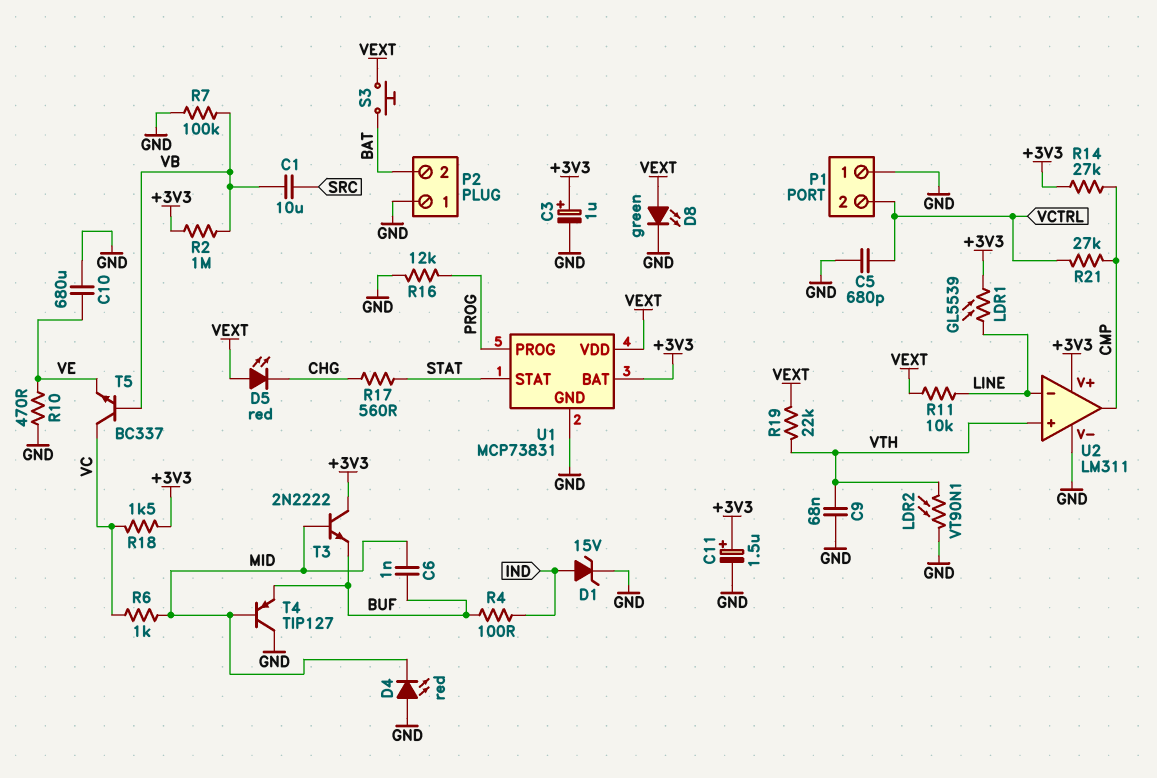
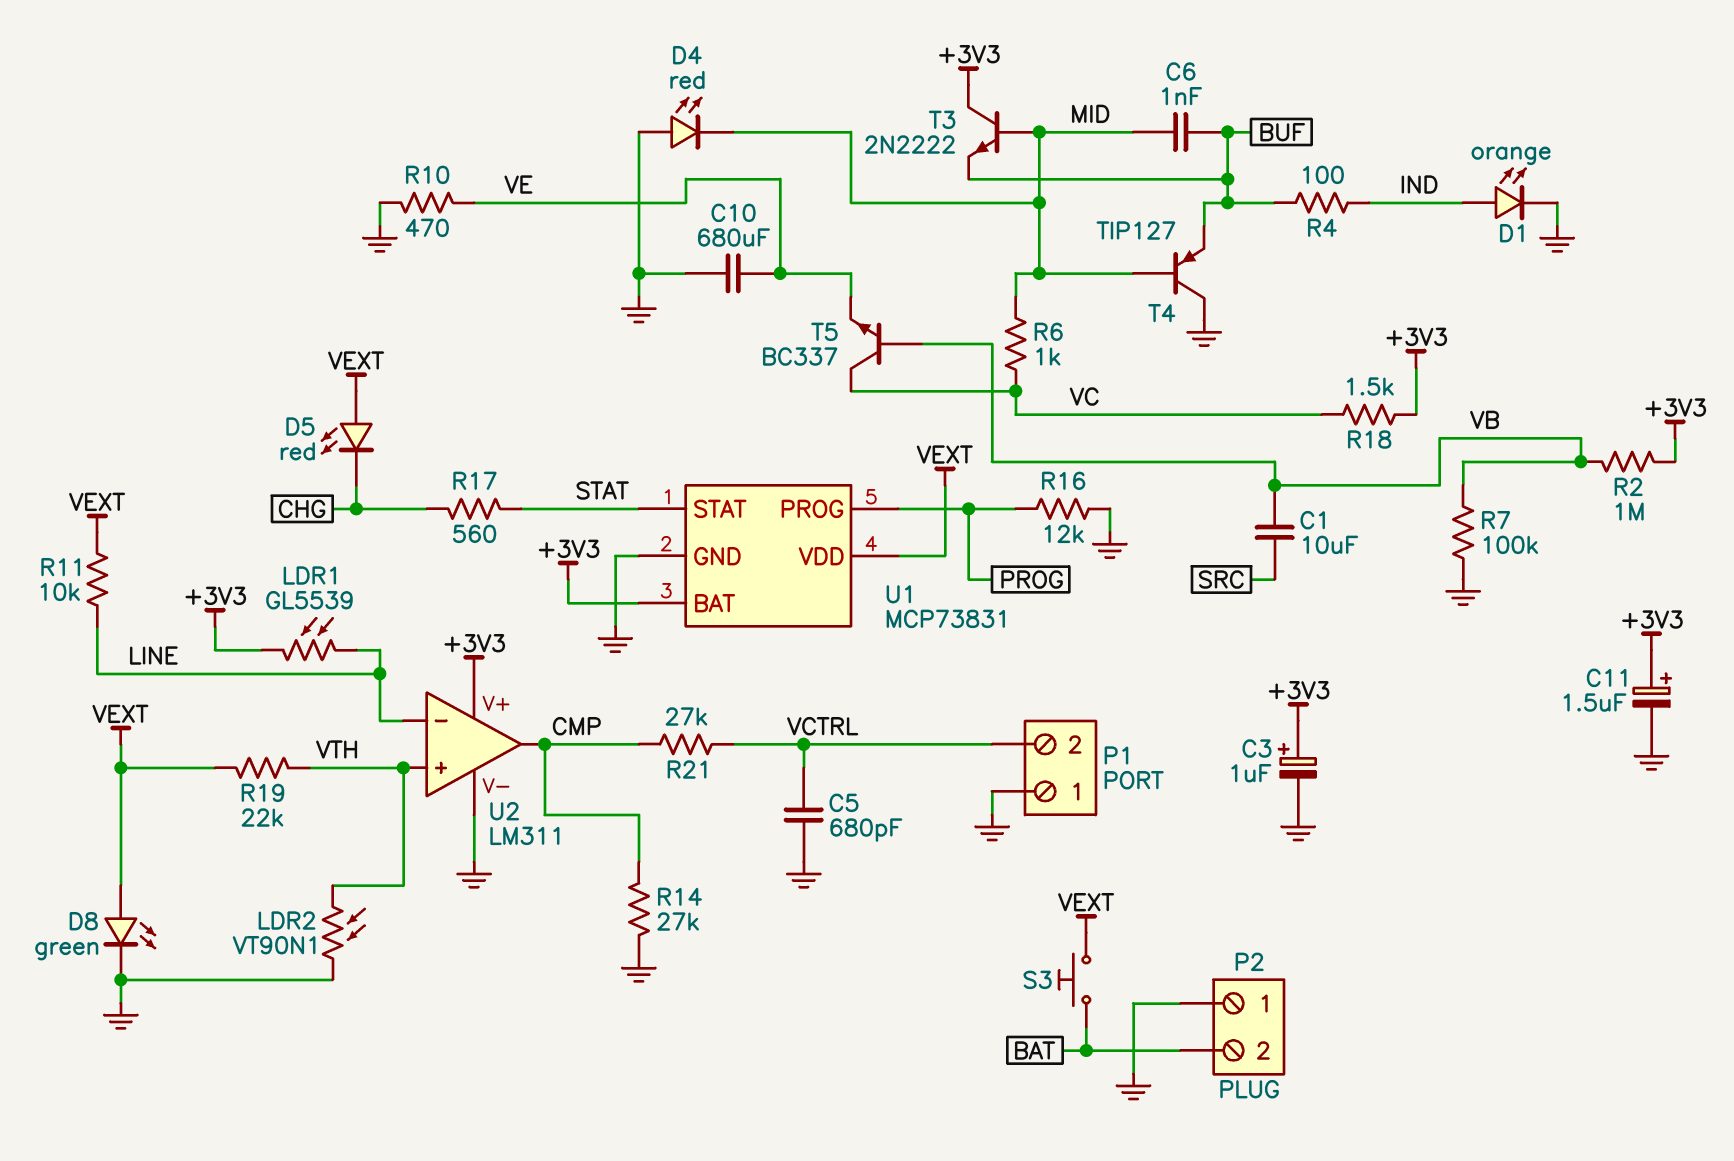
C9: 68nF (GND, VTH) -> none
D1: zener 15V (A IND, K GND) -> LED orange (A IND, K GND)
R14: 27k (+3V3, CMP) -> 27k (CMP, GND)

